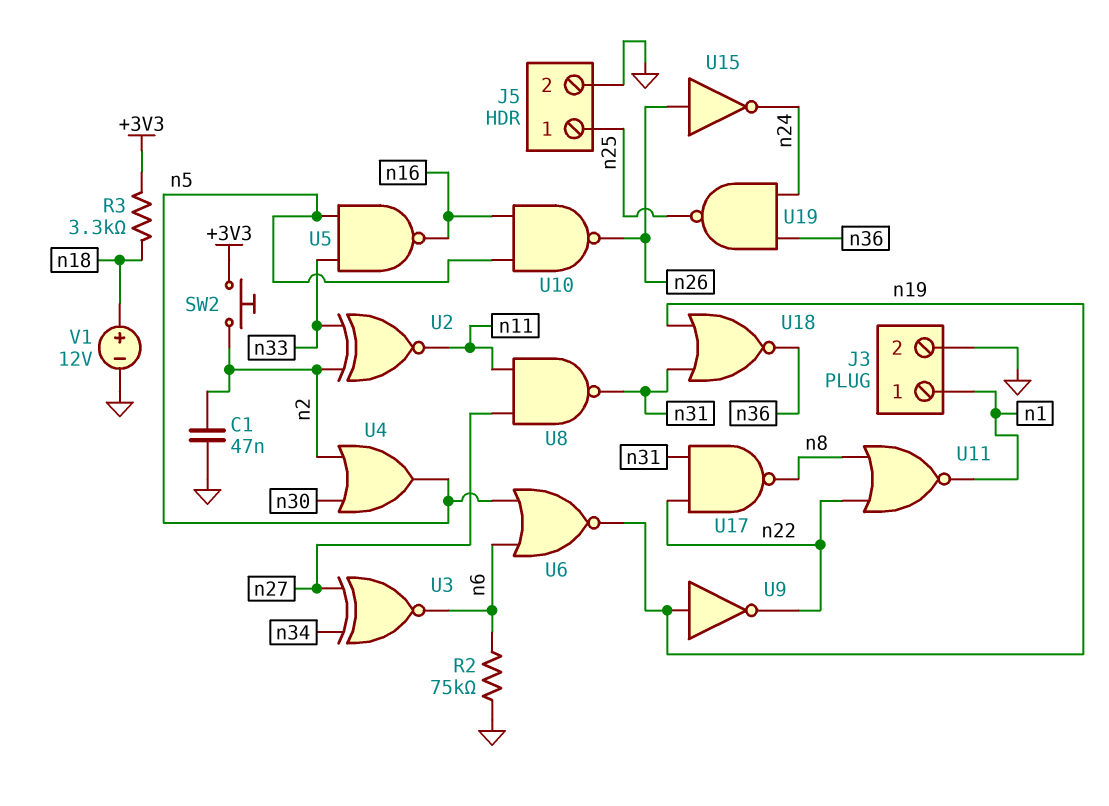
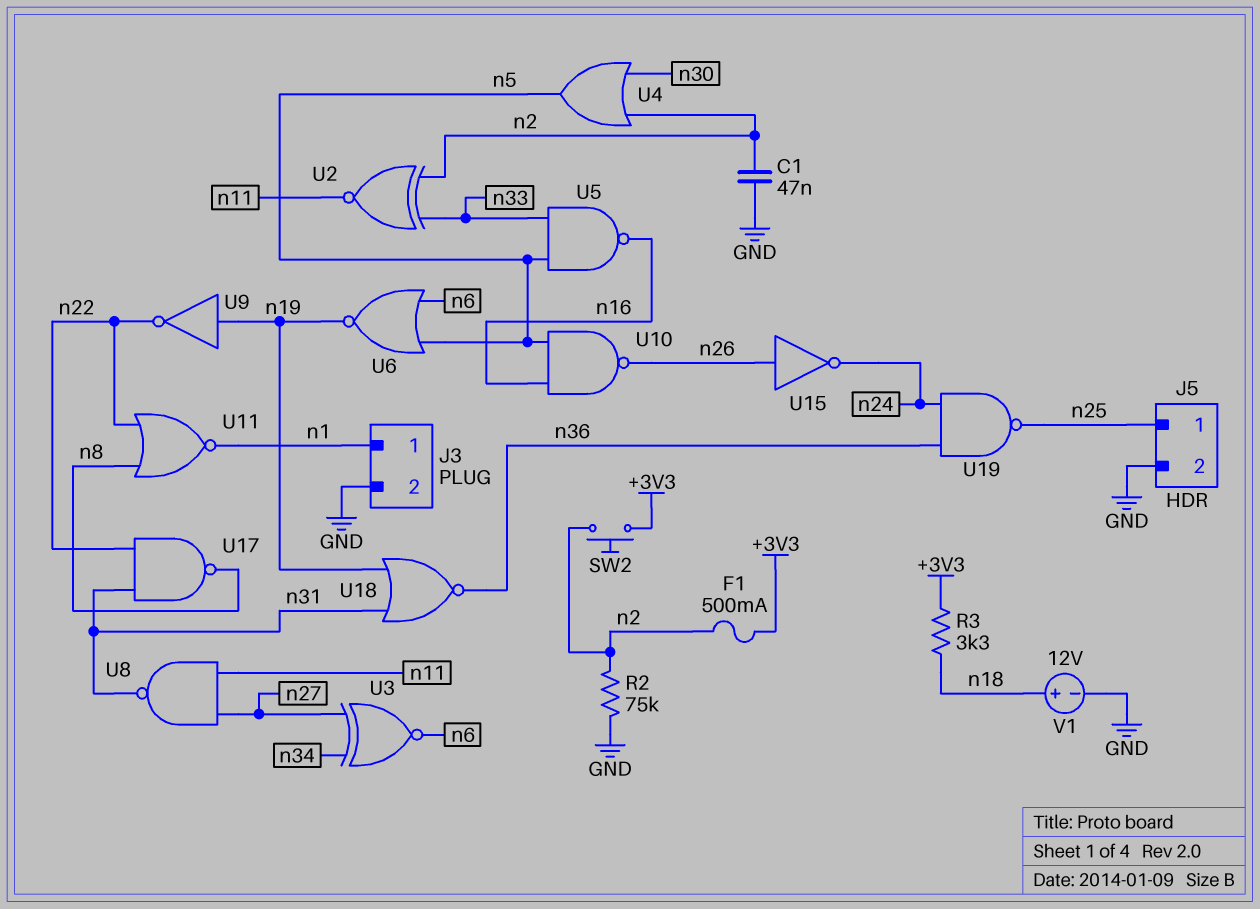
F1: none -> 500mA (+3V3, n2)
R2: 75k (GND, n6) -> 75k (GND, n2)

